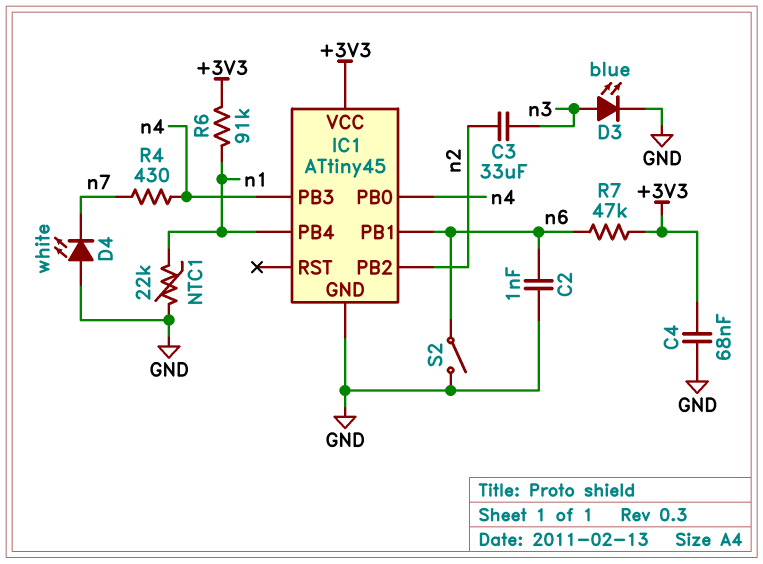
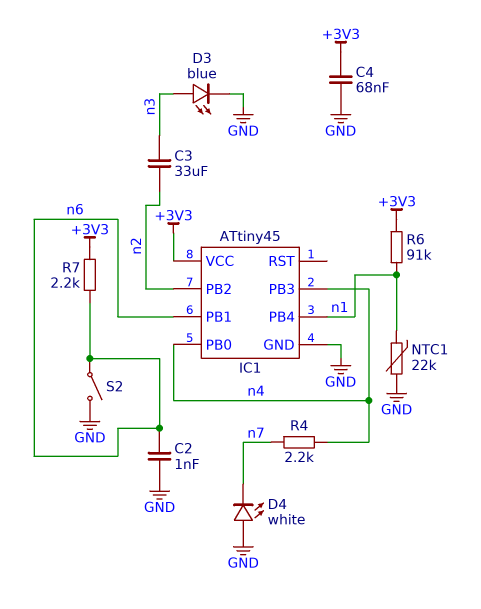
R4: 430 (n4, n7) -> 2.2k (n4, n7)
R7: 47k (+3V3, n6) -> 2.2k (+3V3, n6)

